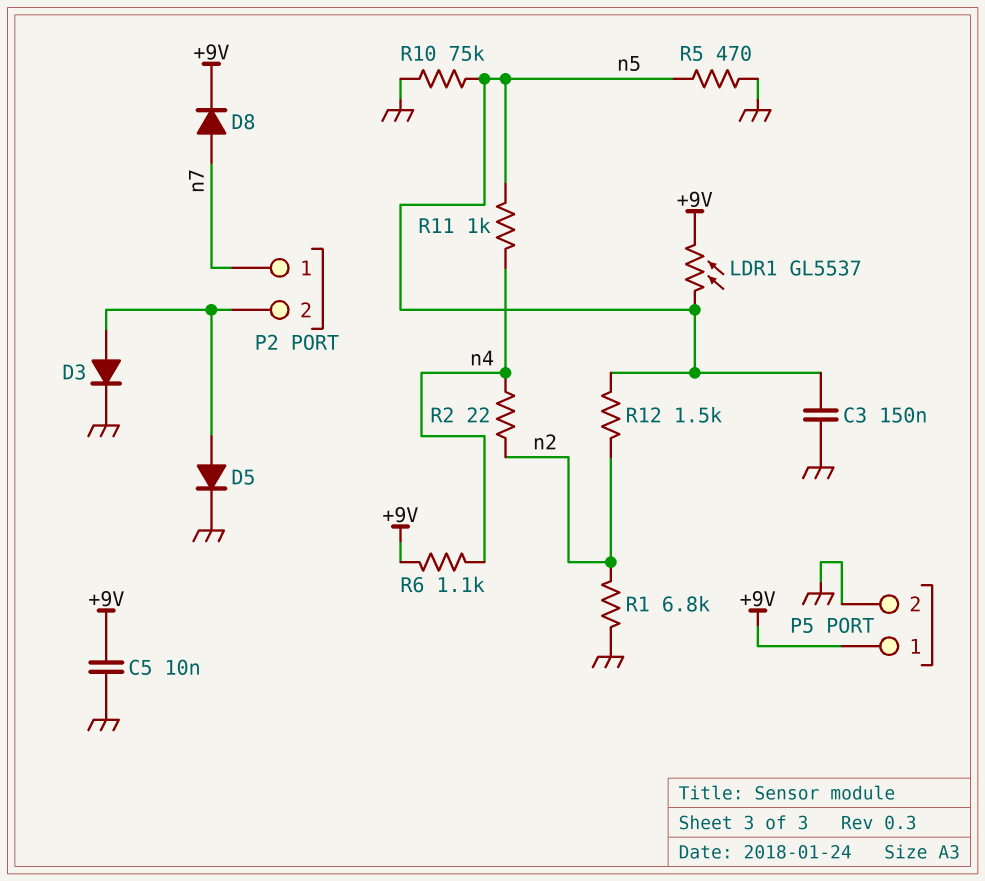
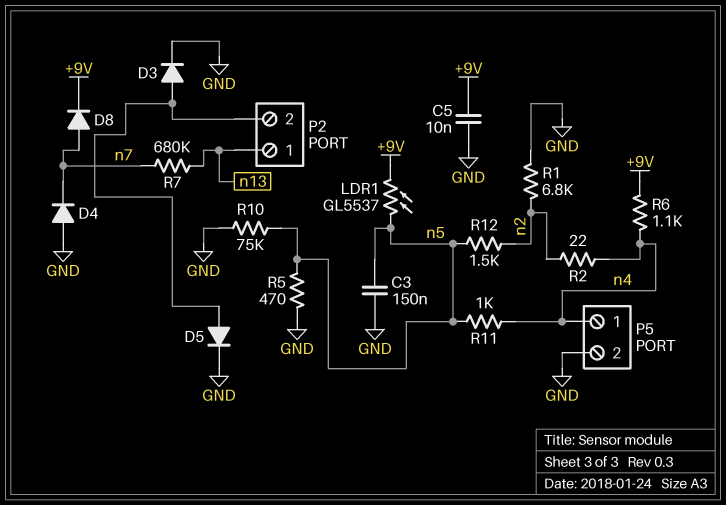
D4: none -> diode (A GND, K n7)
P2 pin 1: n7 -> n13
P5 pin 1: +9V -> n4
R7: none -> 680k (n7, n13)

